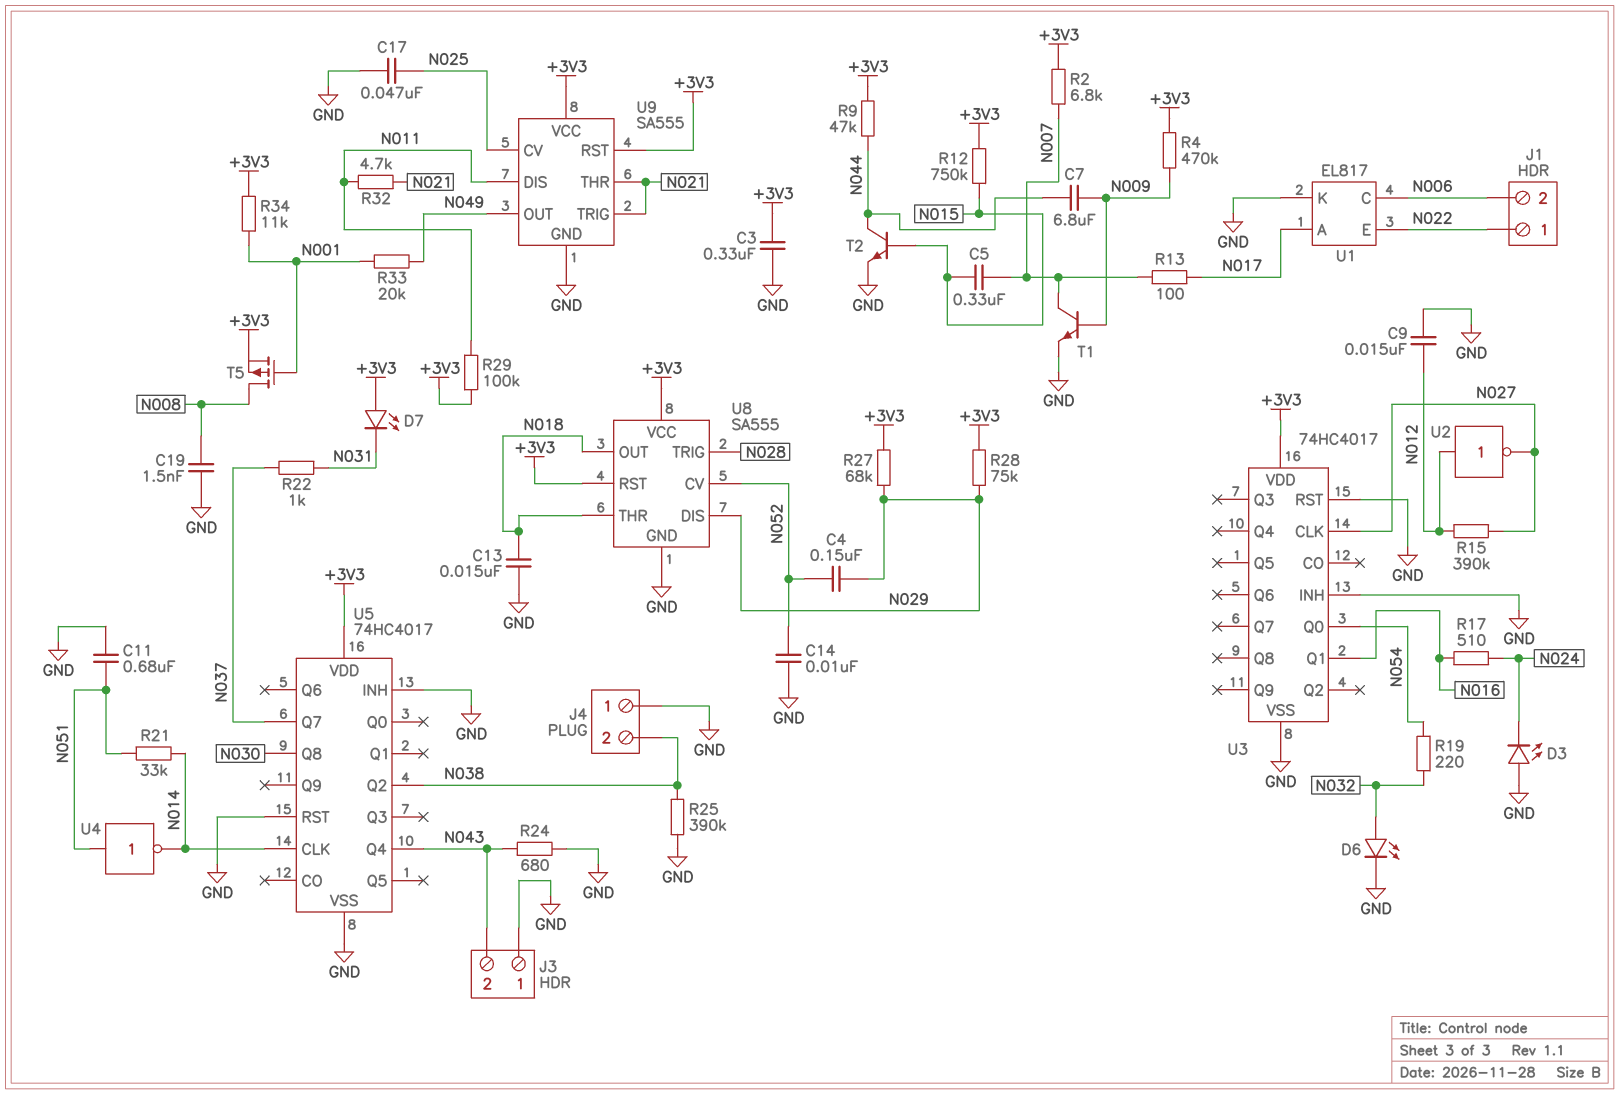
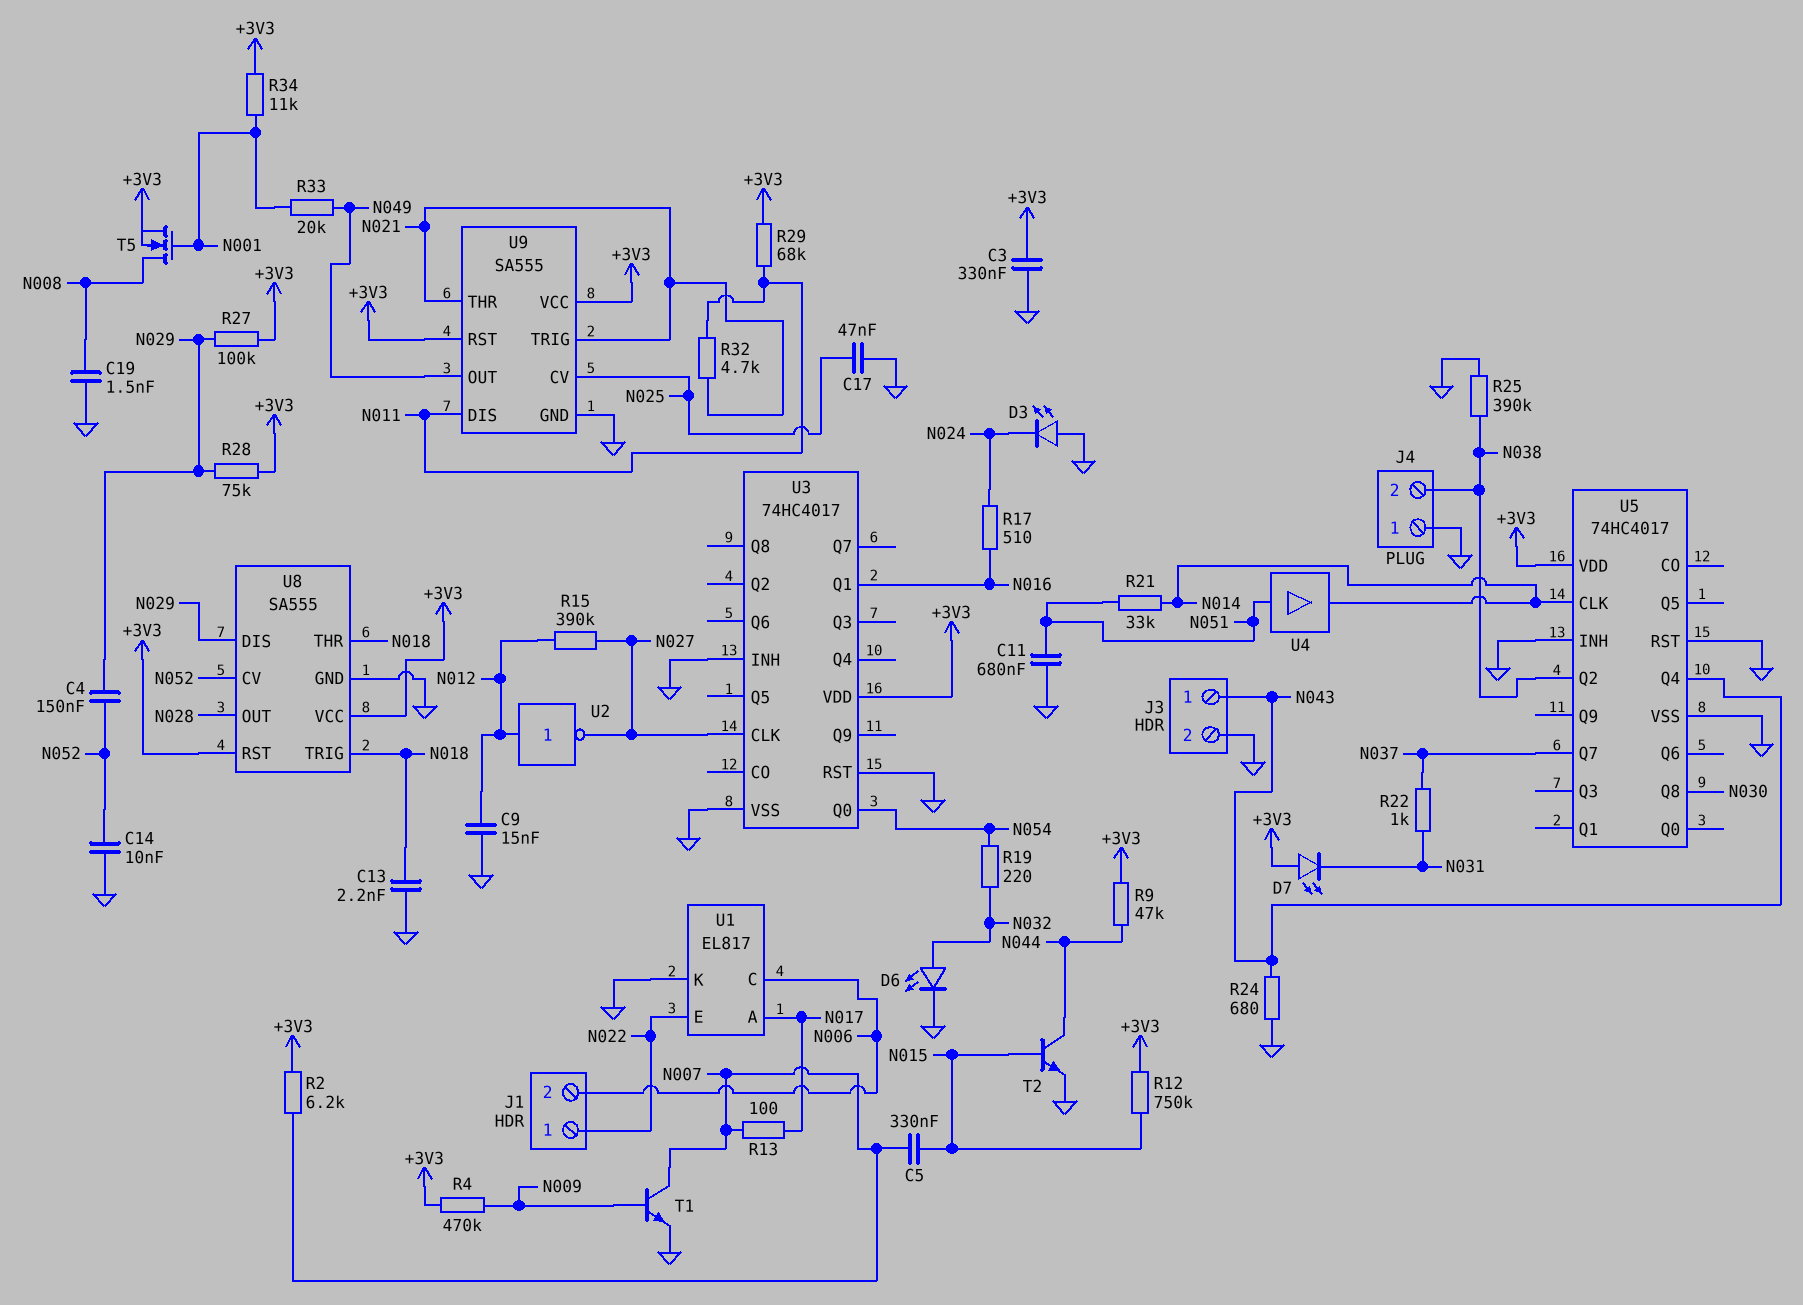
C7: 6.8uF (N009, N044) -> none
C13: 15nF (GND, N018) -> 2.2nF (GND, N018)
J3 pin 1: GND -> N043
J3 pin 2: N043 -> GND
R2: 6.8k (+3V3, N007) -> 6.2k (+3V3, N007)
R27: 68k (+3V3, N029) -> 100k (+3V3, N029)
R29: 100k (+3V3, N011) -> 68k (+3V3, N011)
T5: PMOS (G N001, D N008, S +3V3) -> NMOS (G N001, D N008, S +3V3)
U4: NOT (in N051, out N014) -> buffer (in N051, out N014)
U8 pin OUT: N018 -> N028
U8 pin TRIG: N028 -> N018

